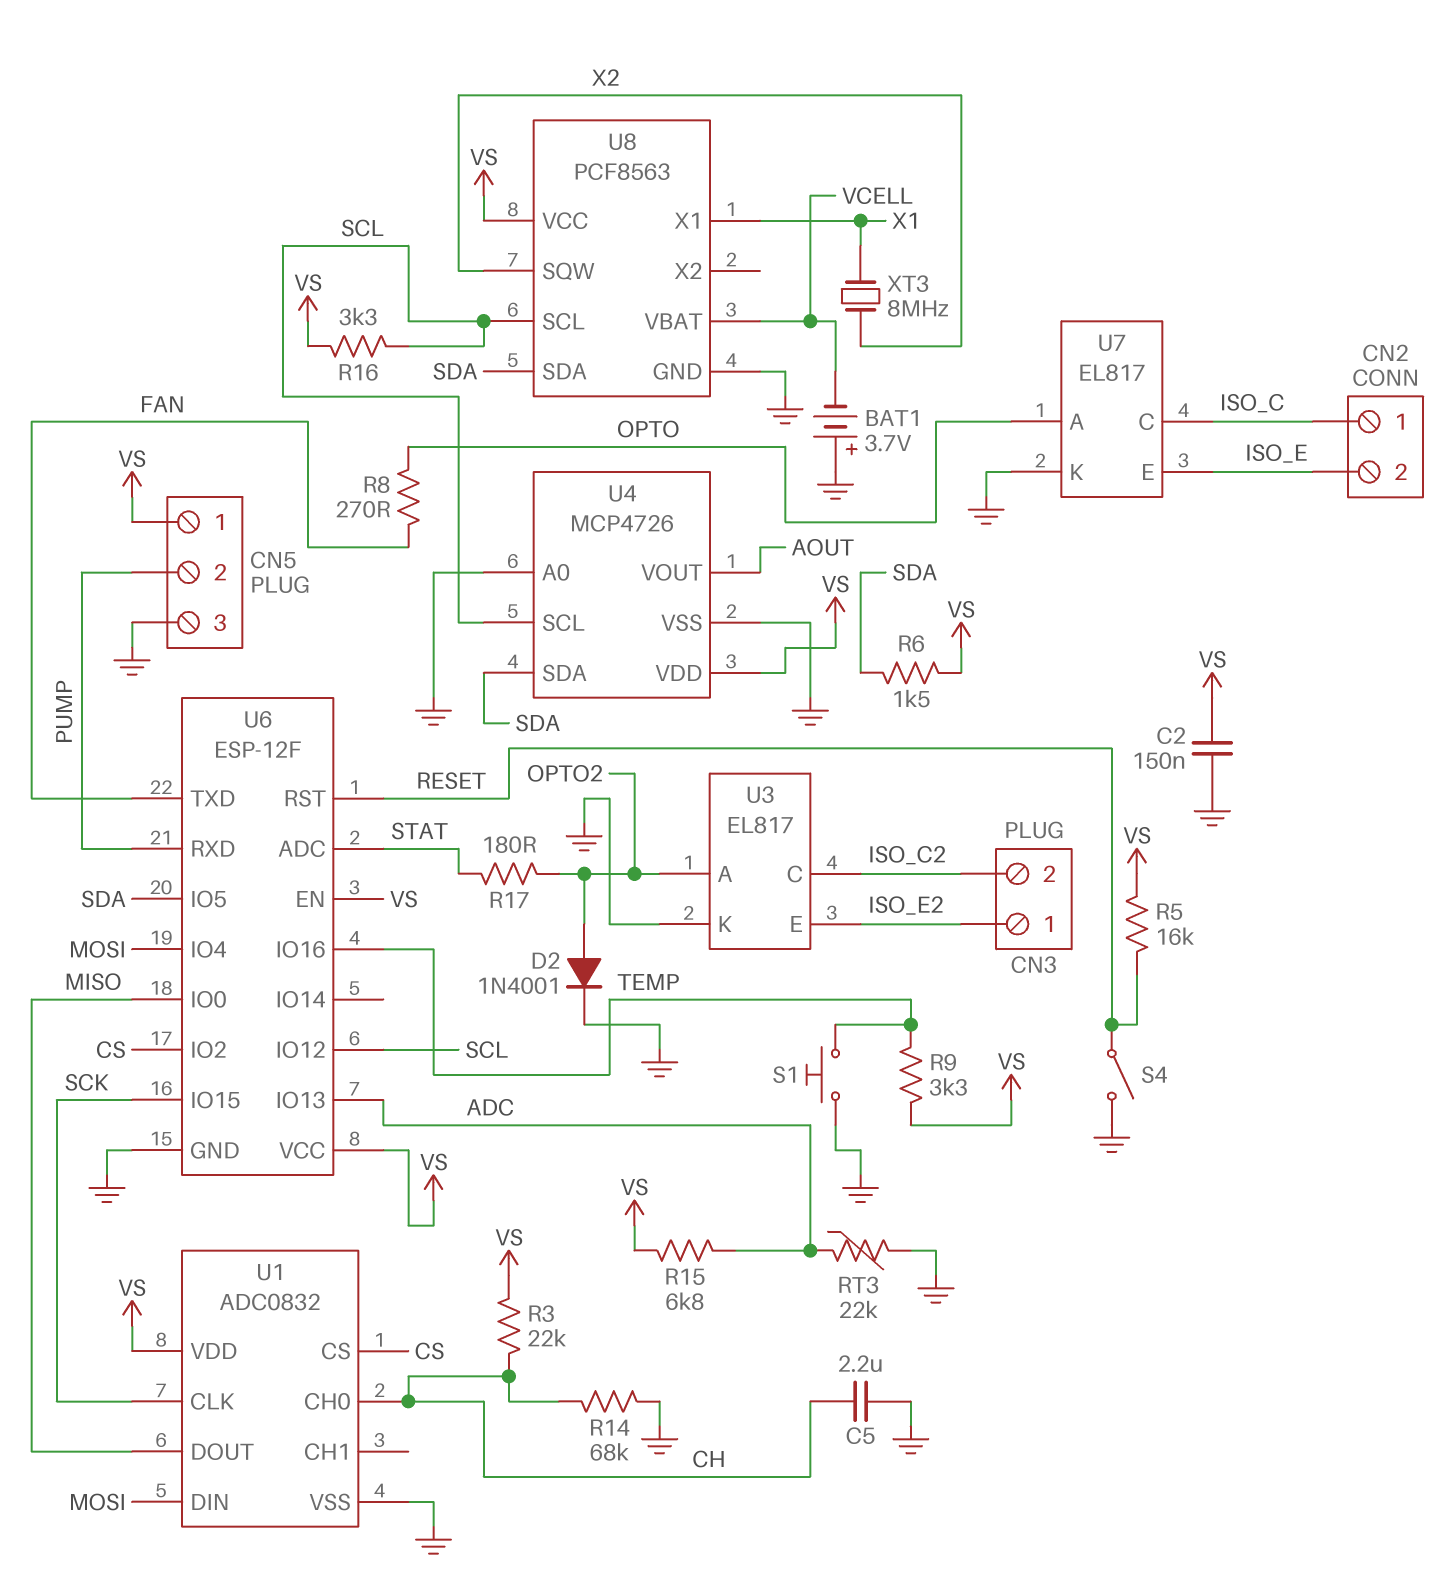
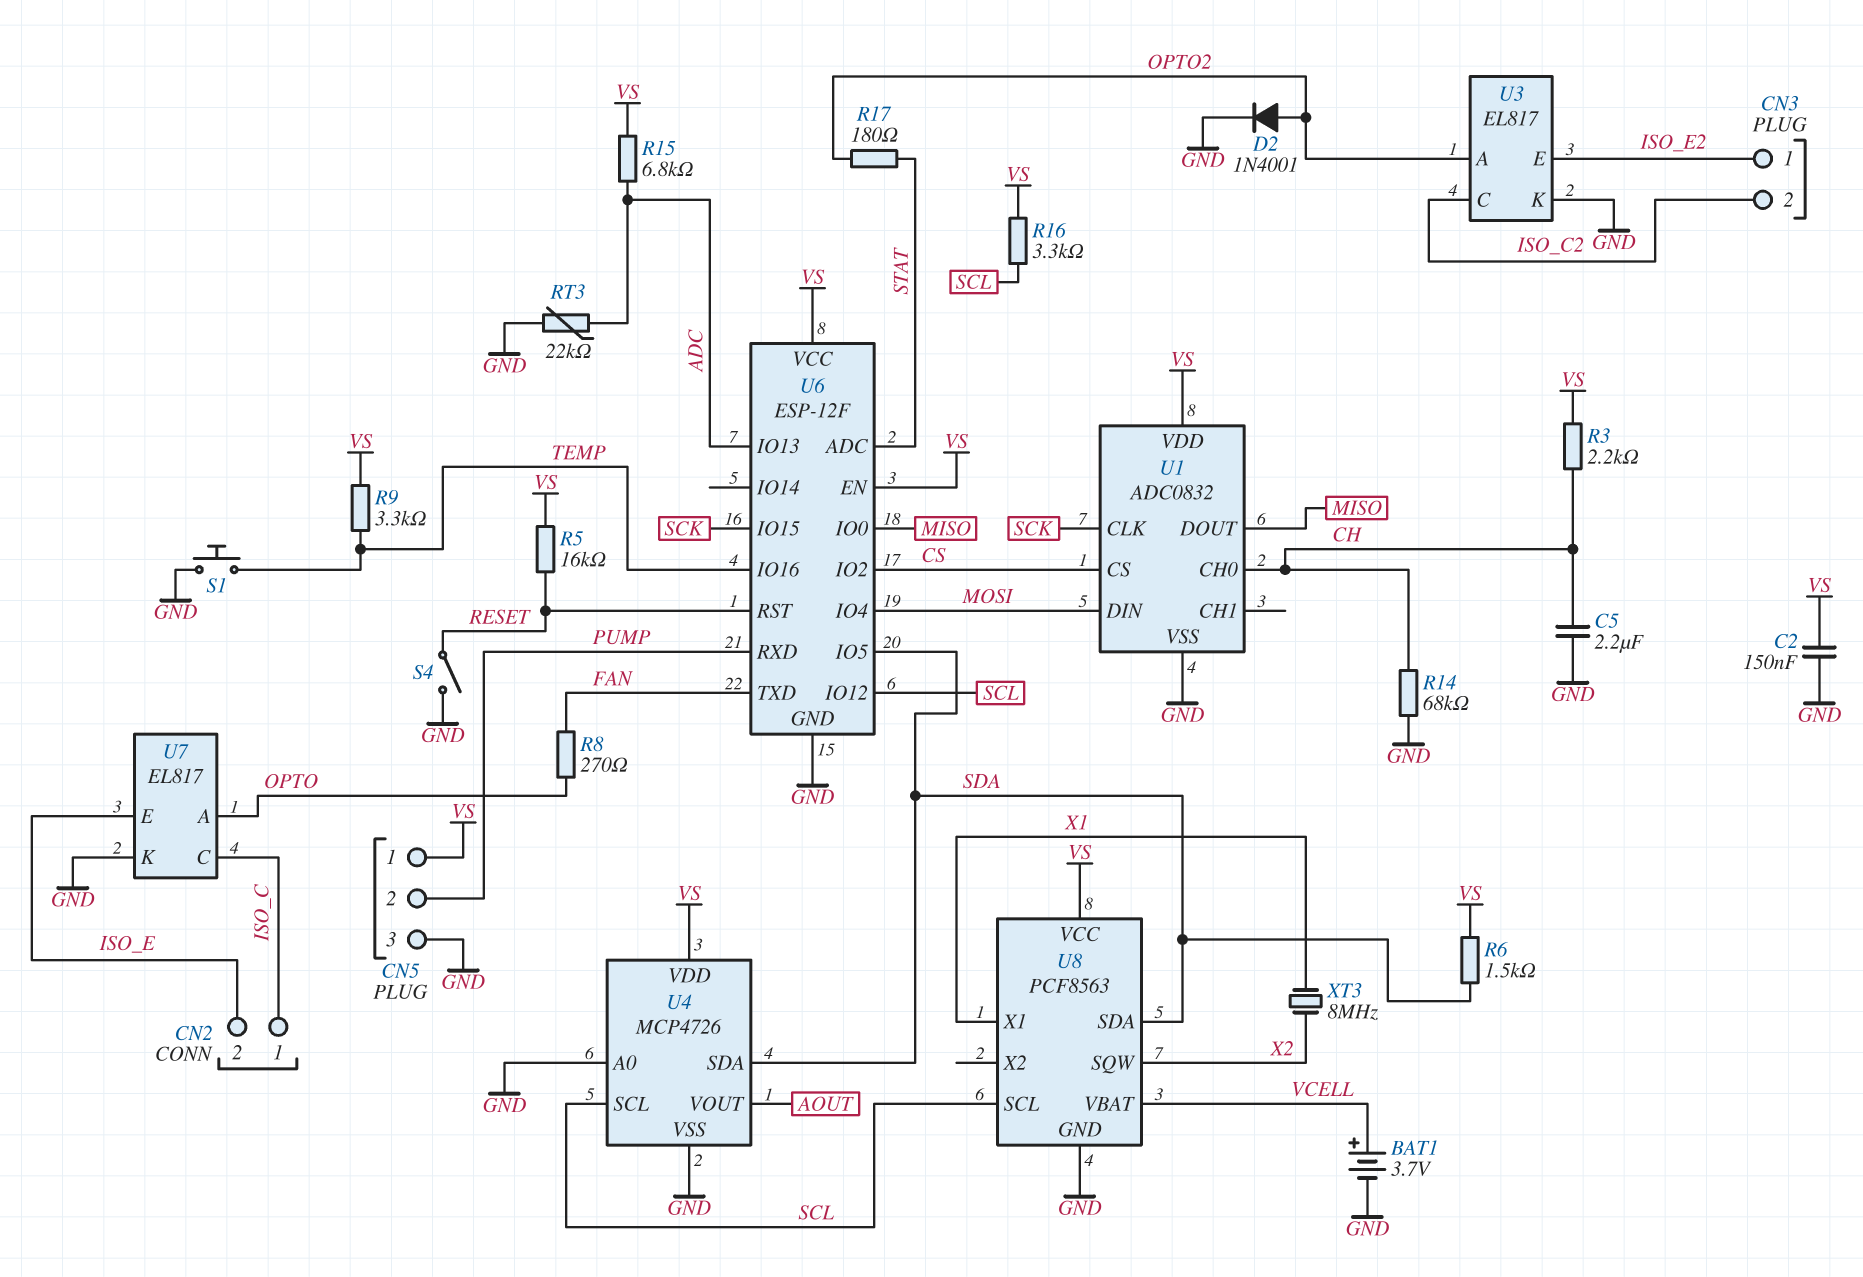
BAT1: 3.7V (plus GND, minus VCELL) -> 3.7V (plus VCELL, minus GND)
R3: 22k (CH, VS) -> 2.2k (CH, VS)

